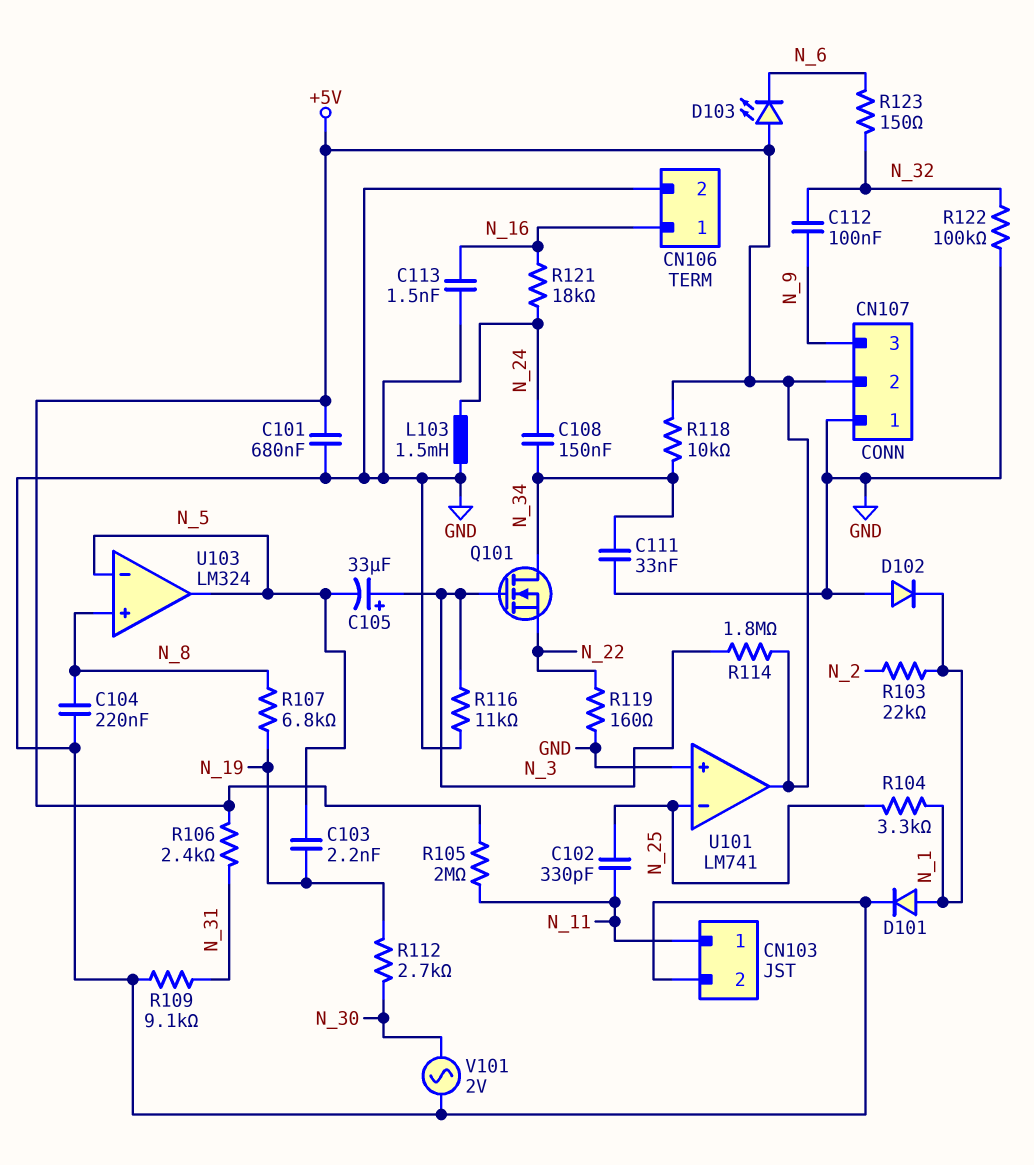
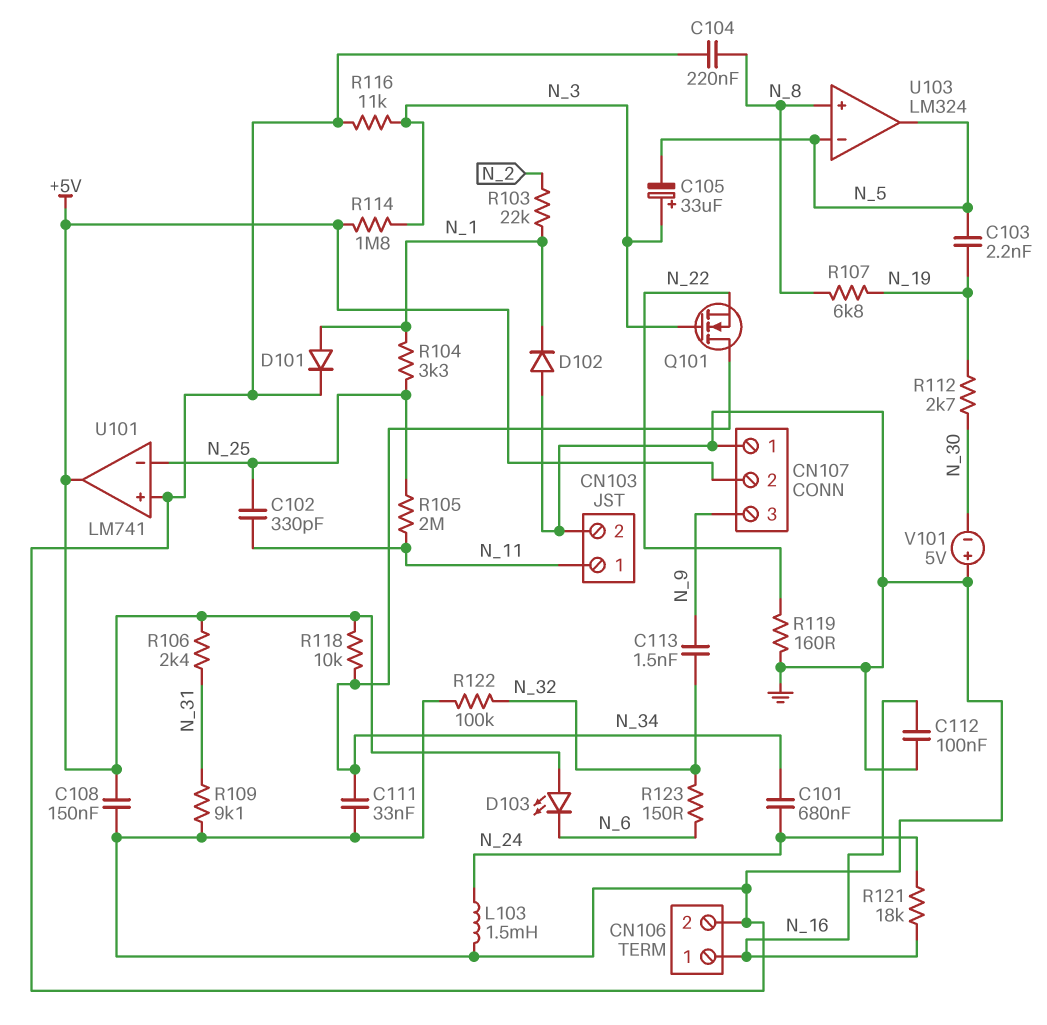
C101: 680nF (+5V, GND) -> 680nF (N_24, N_34)
C108: 150nF (N_24, N_34) -> 150nF (+5V, GND)
C112: 100nF (N_9, N_32) -> 100nF (GND, N_16)
C113: 1.5nF (GND, N_16) -> 1.5nF (N_9, N_32)
R105: 2M (+5V, N_11) -> 2M (N_11, N_25)
V101: AC 2V (GND, N_30) -> 5V (plus GND, minus N_30)

